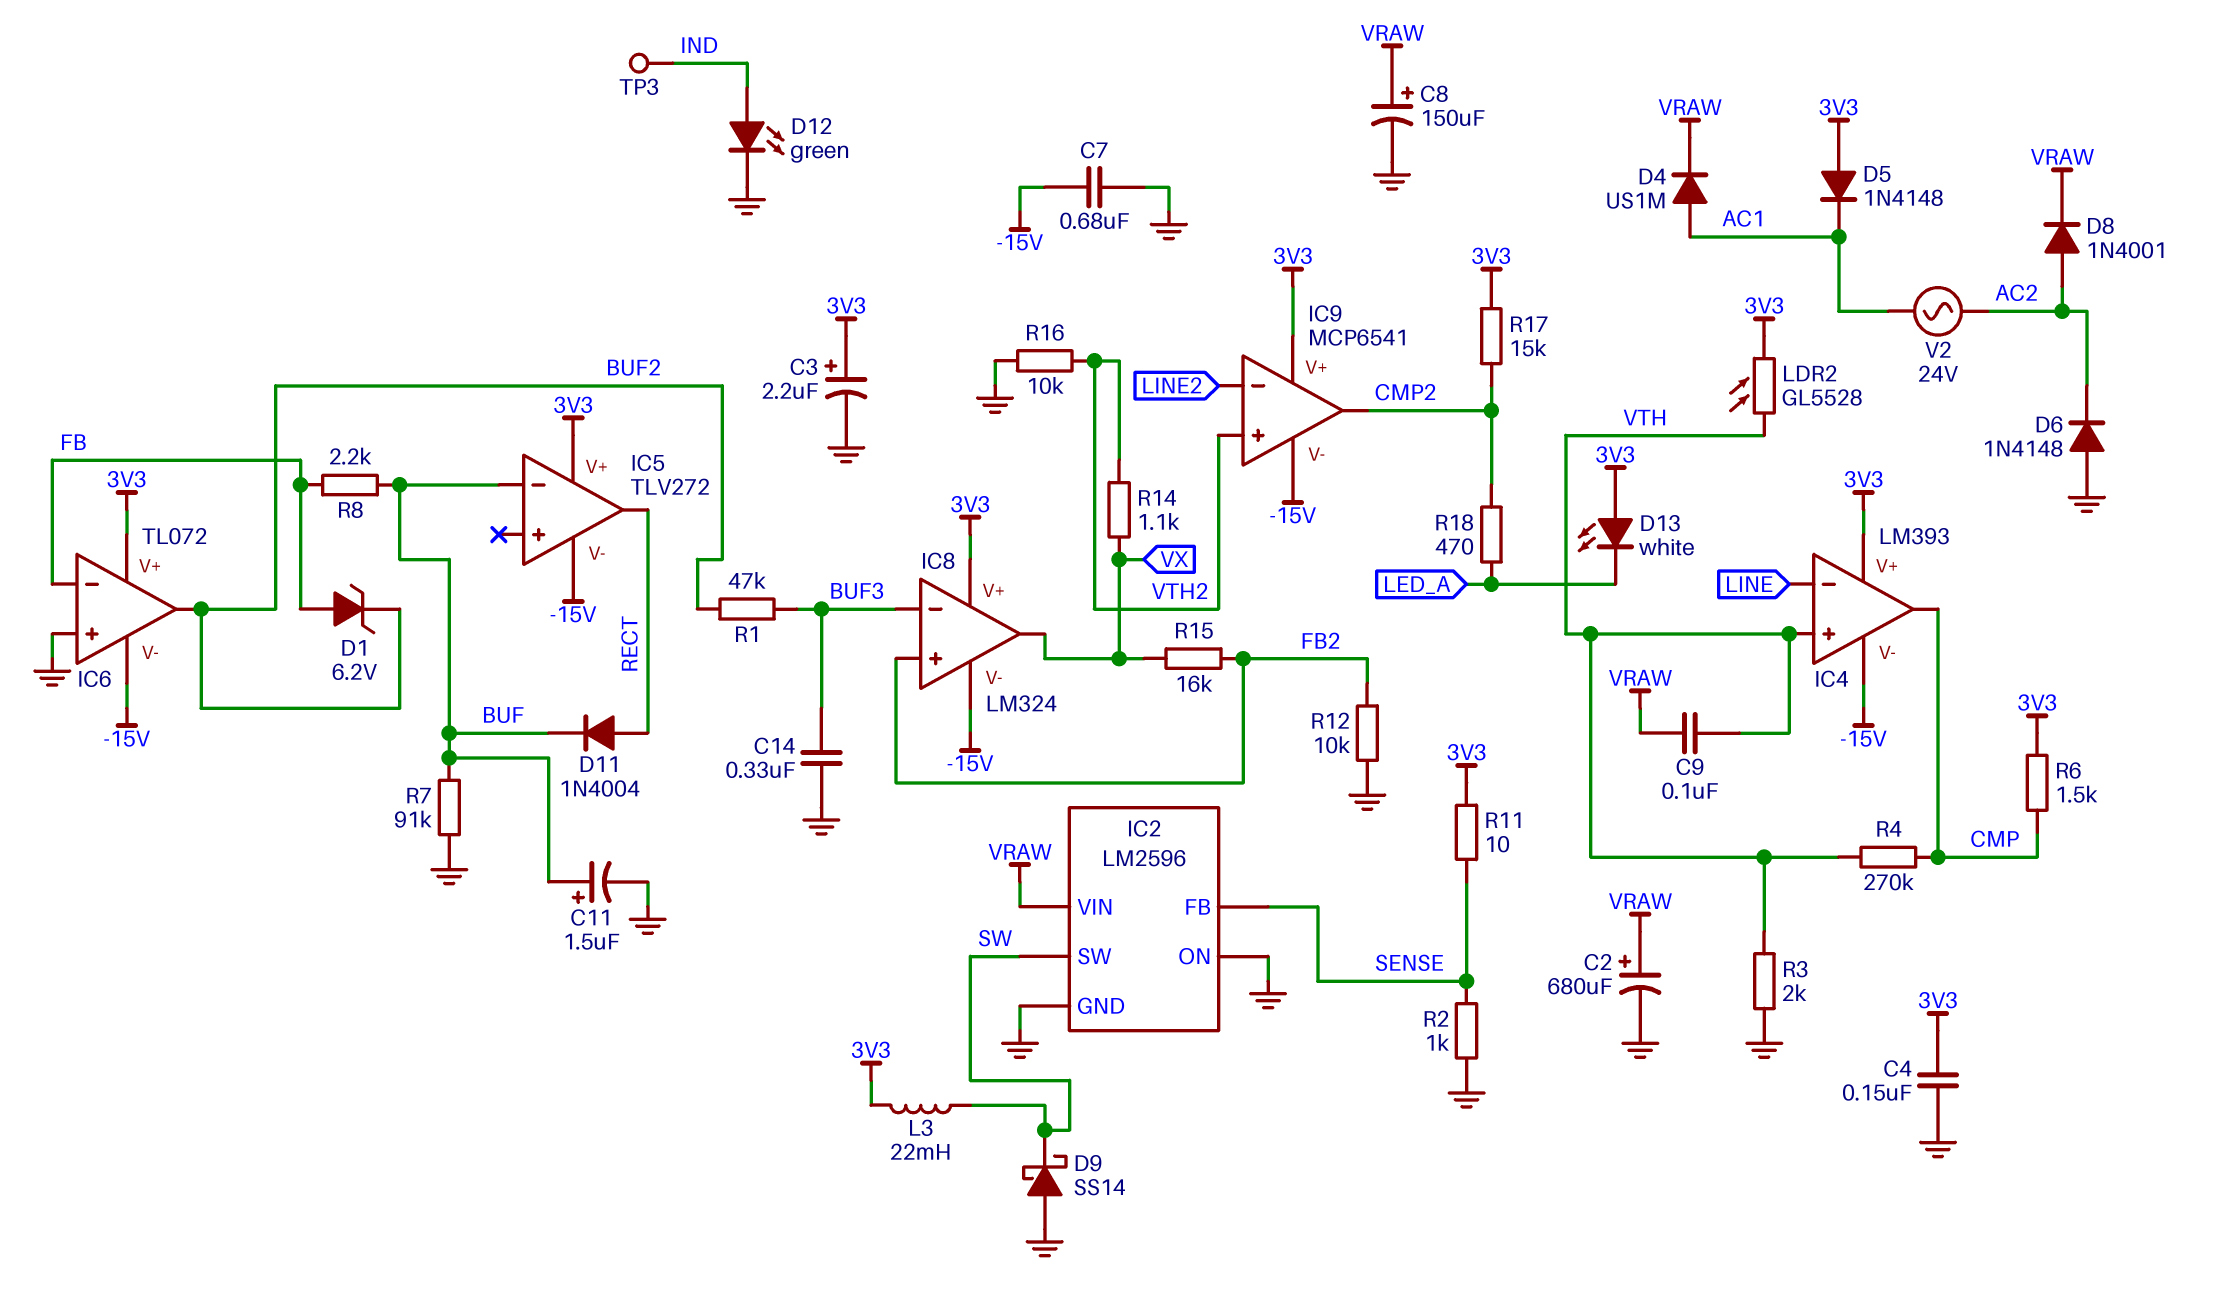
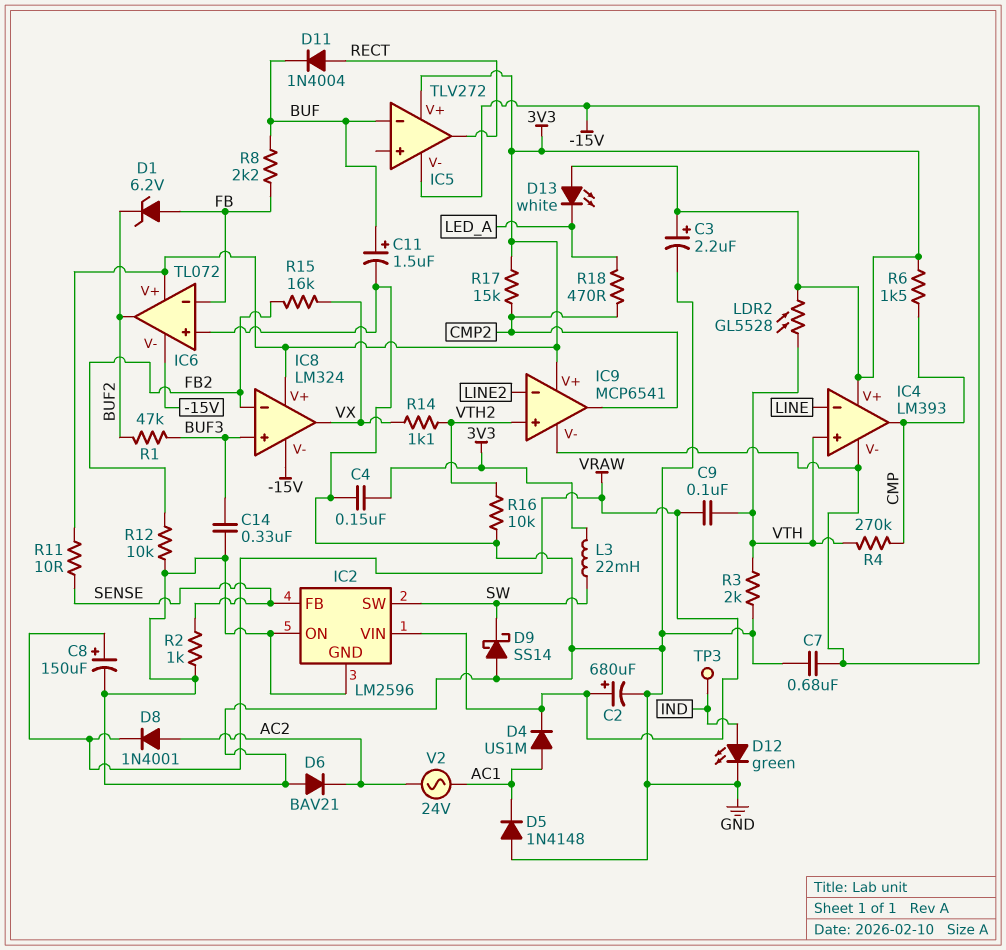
D5: diode 1N4148 (A 3V3, K AC1) -> diode 1N4148 (A GND, K AC1)
D6: diode 1N4148 (A GND, K AC2) -> diode BAV21 (A GND, K AC2)
IC8 pin in+: FB2 -> BUF3
IC8 pin in-: BUF3 -> FB2
R7: 91k (BUF, GND) -> none

